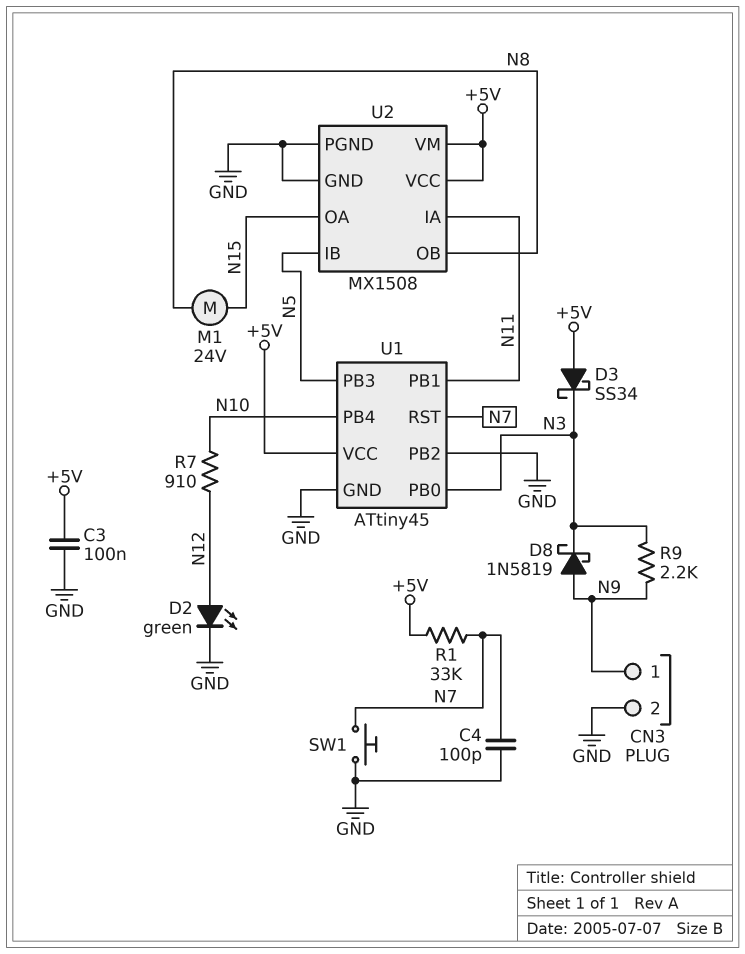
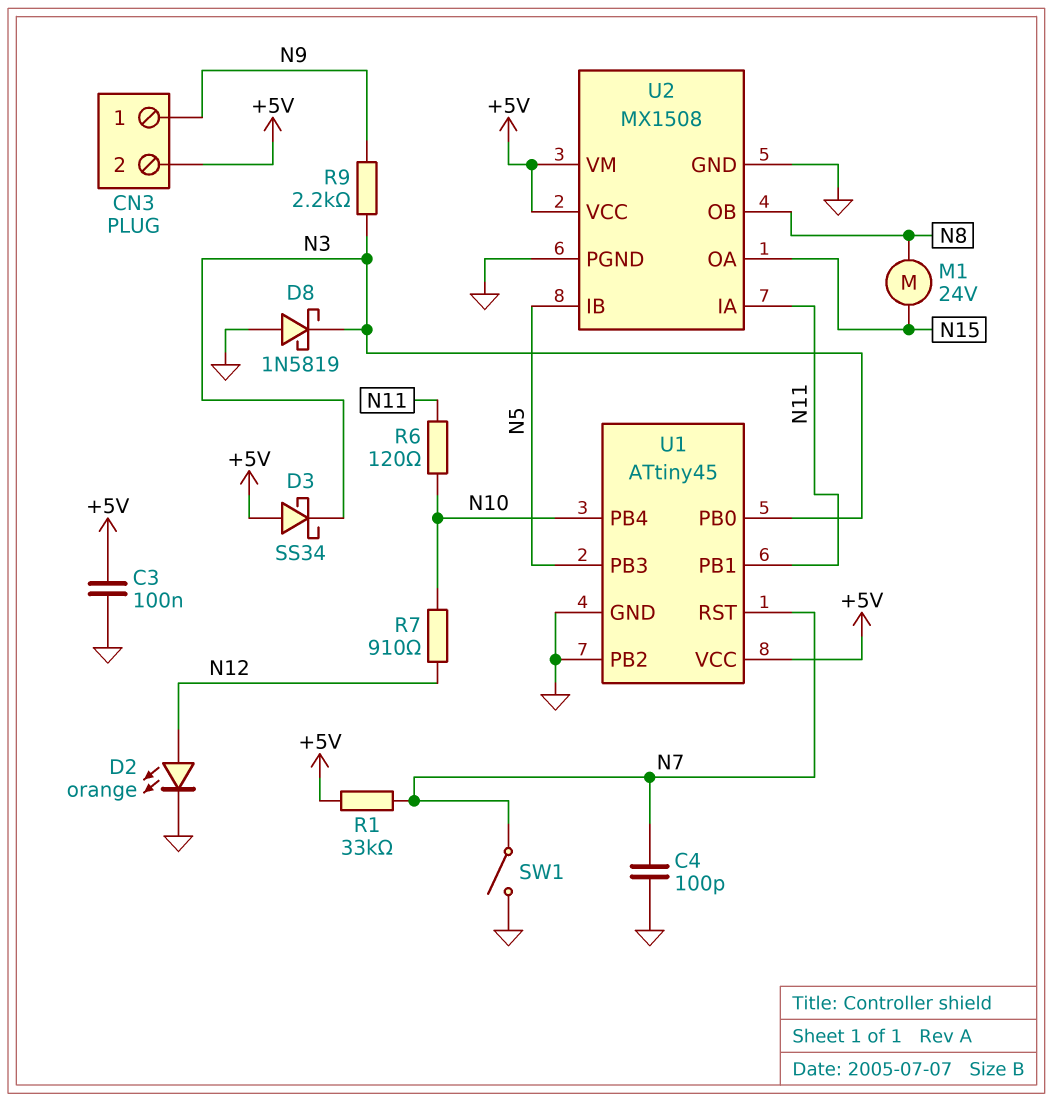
CN3 pin 2: GND -> +5V
D2: LED green (A N12, K GND) -> LED orange (A N12, K GND)
D8: schottky 1N5819 (A N9, K N3) -> schottky 1N5819 (A GND, K N3)
R6: none -> 120 (N10, N11)
SW1: button (GND, N7) -> switch (GND, N7)

